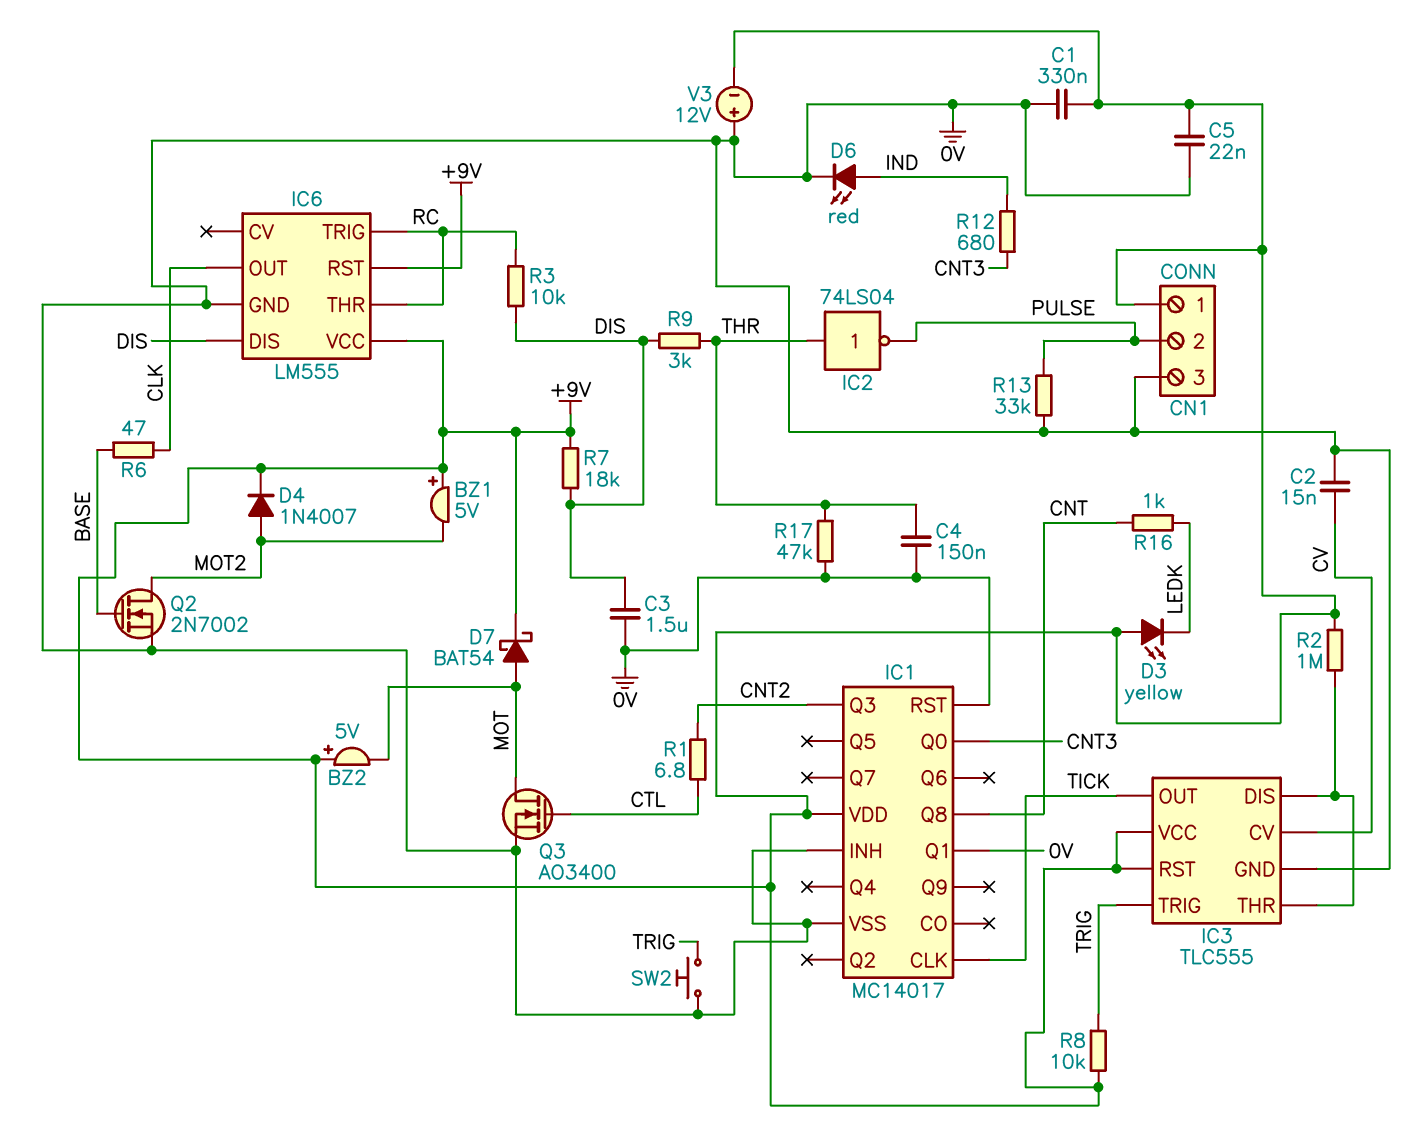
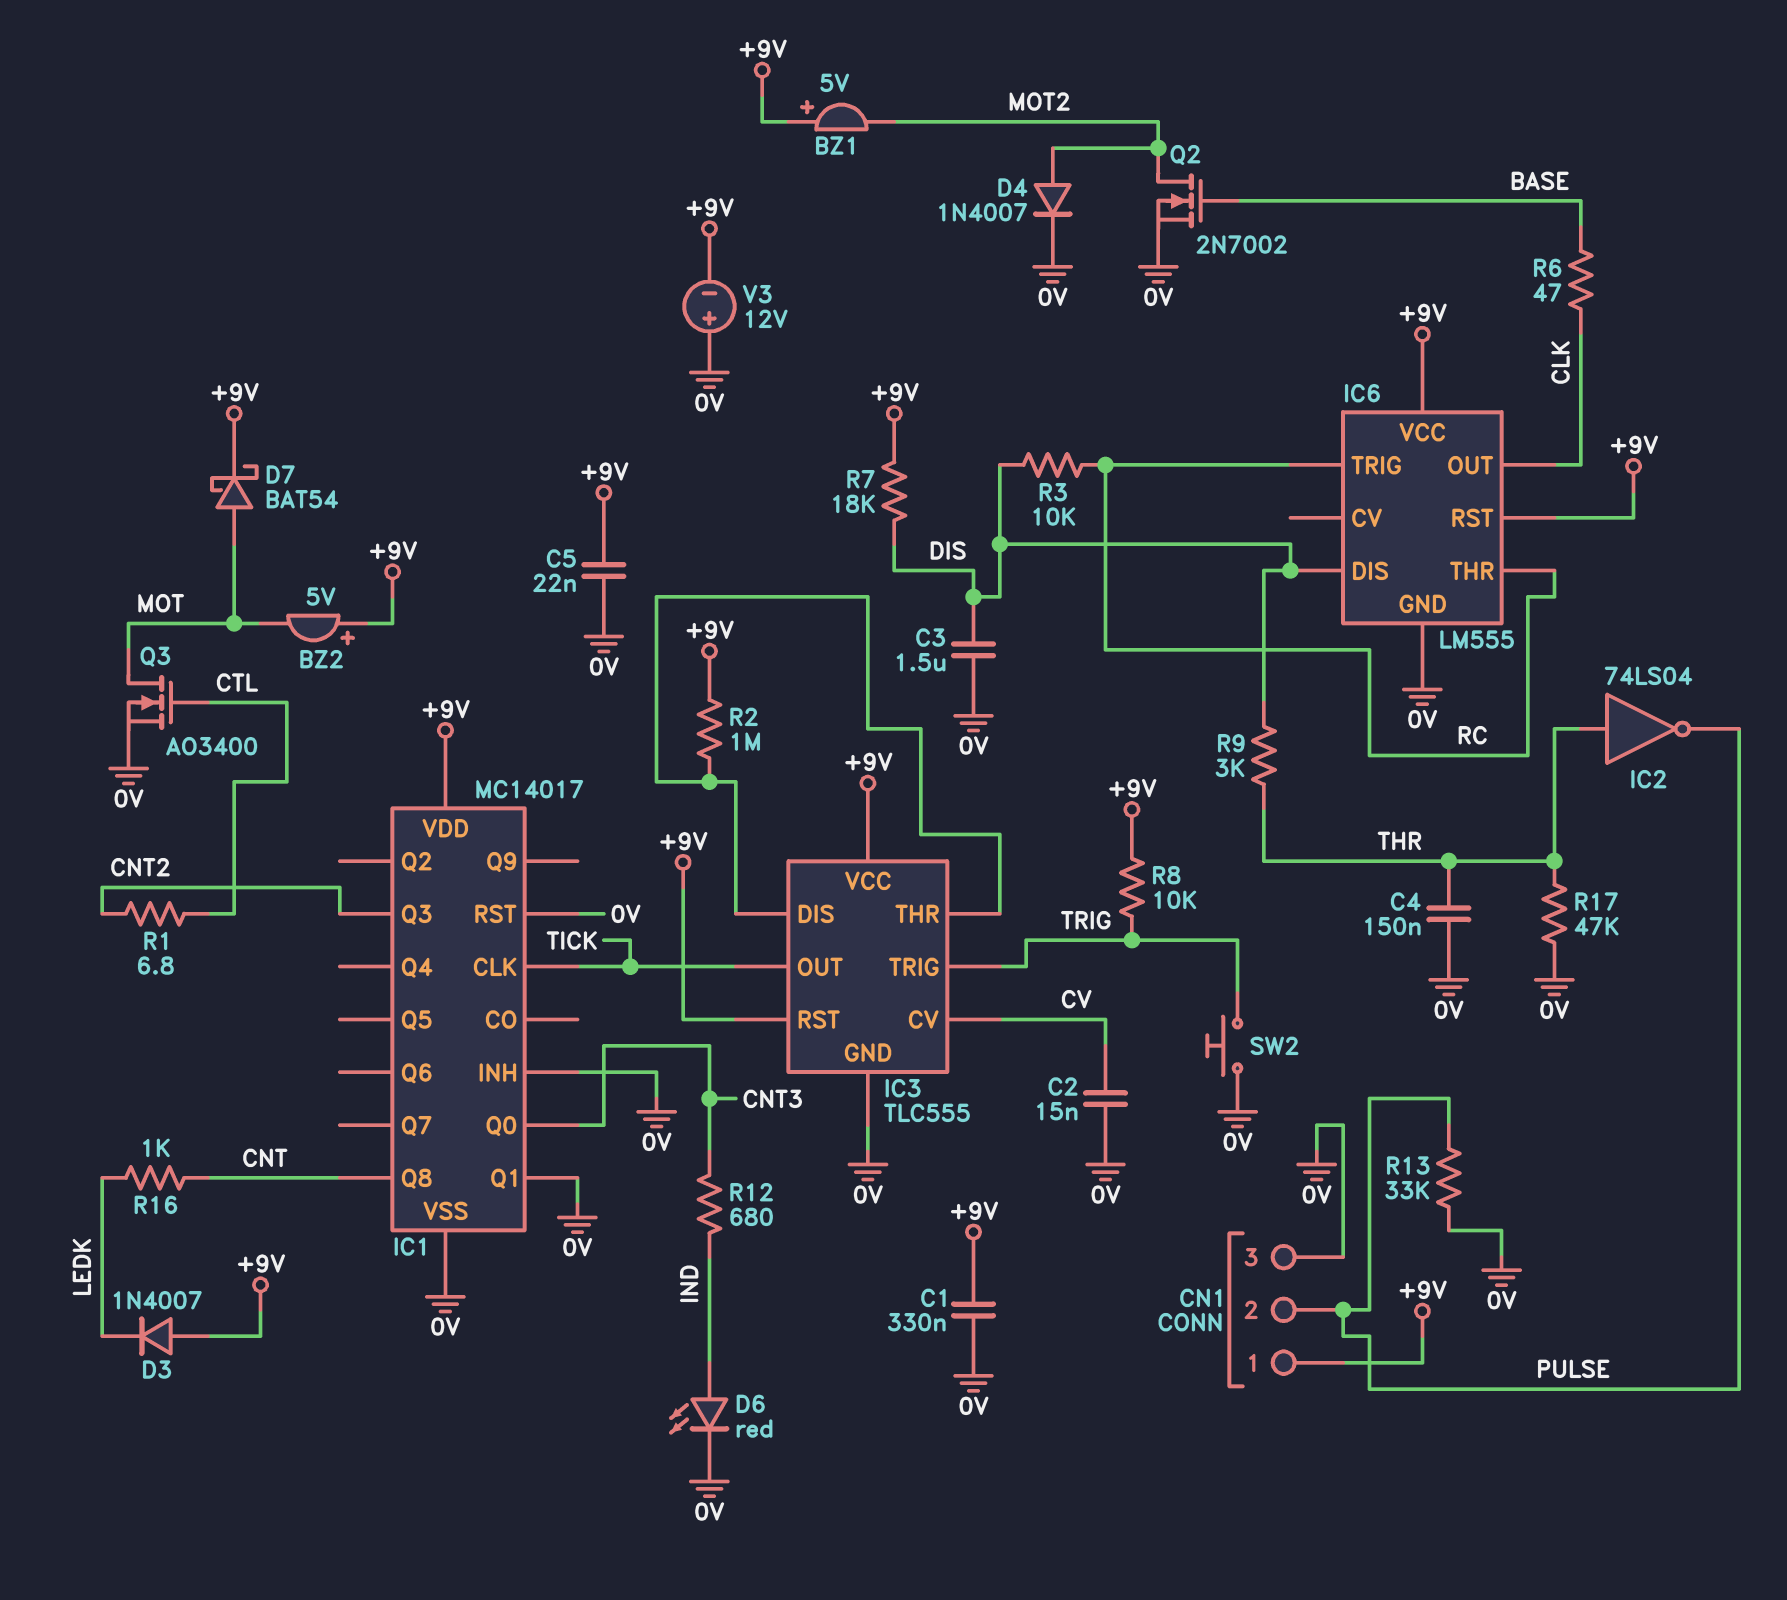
D3: LED yellow (A +9V, K LEDK) -> diode 1N4007 (A +9V, K LEDK)
D4: diode 1N4007 (A MOT2, K +9V) -> diode 1N4007 (A MOT2, K 0V)

